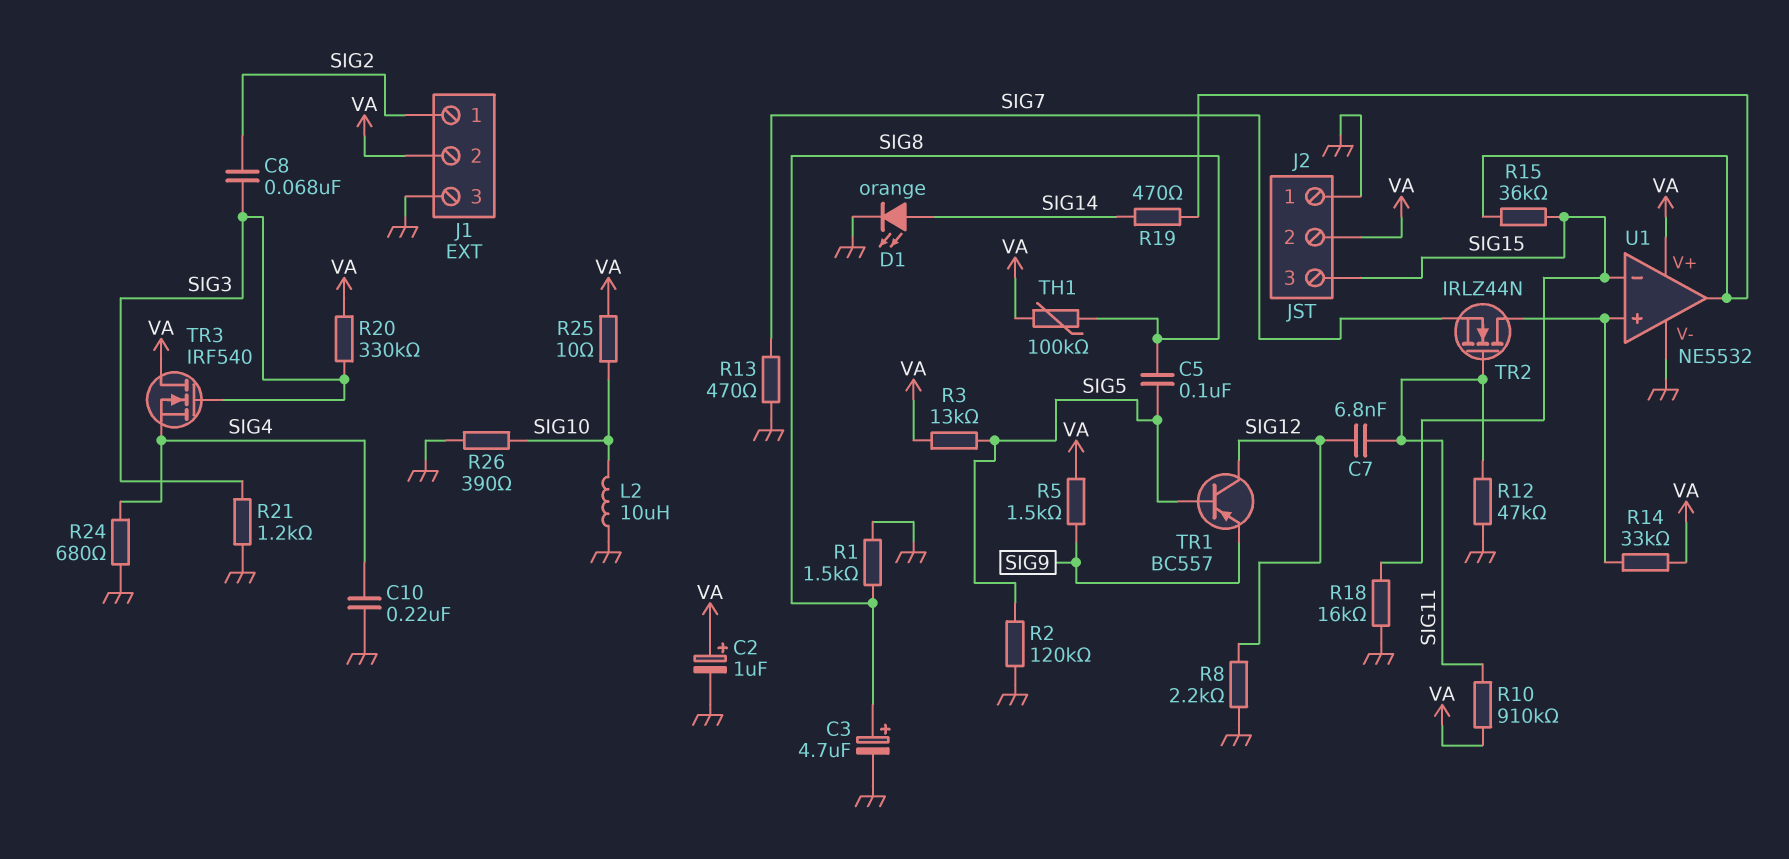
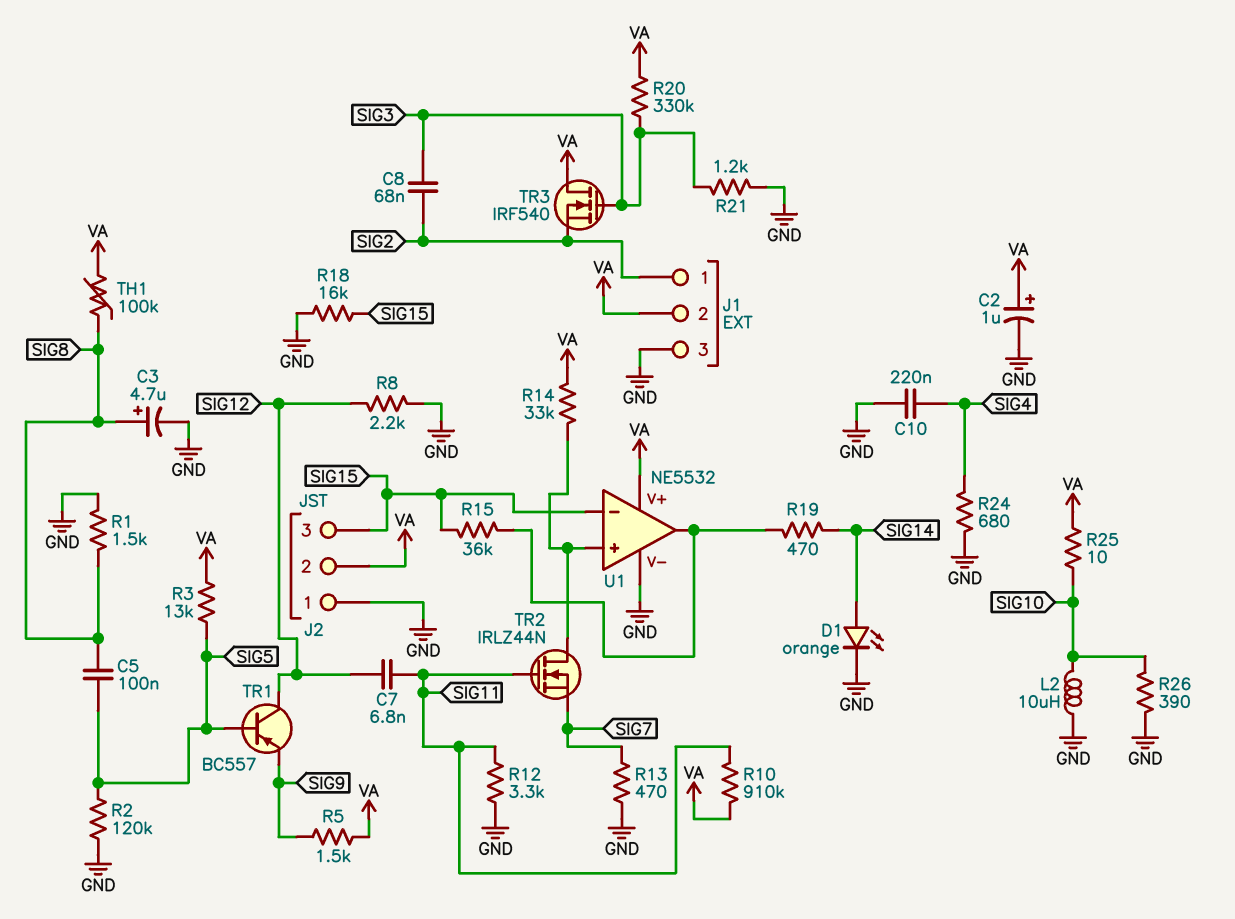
R12: 47k (GND, SIG11) -> 3.3k (GND, SIG11)
TR3: NMOS IRF540 (G SIG3, D VA, S SIG4) -> NMOS IRF540 (G SIG3, D VA, S SIG2)

